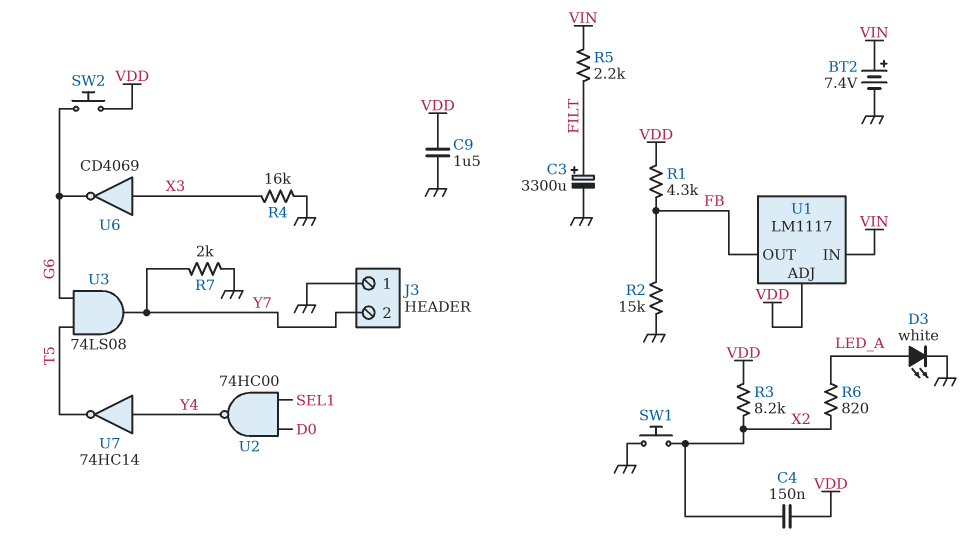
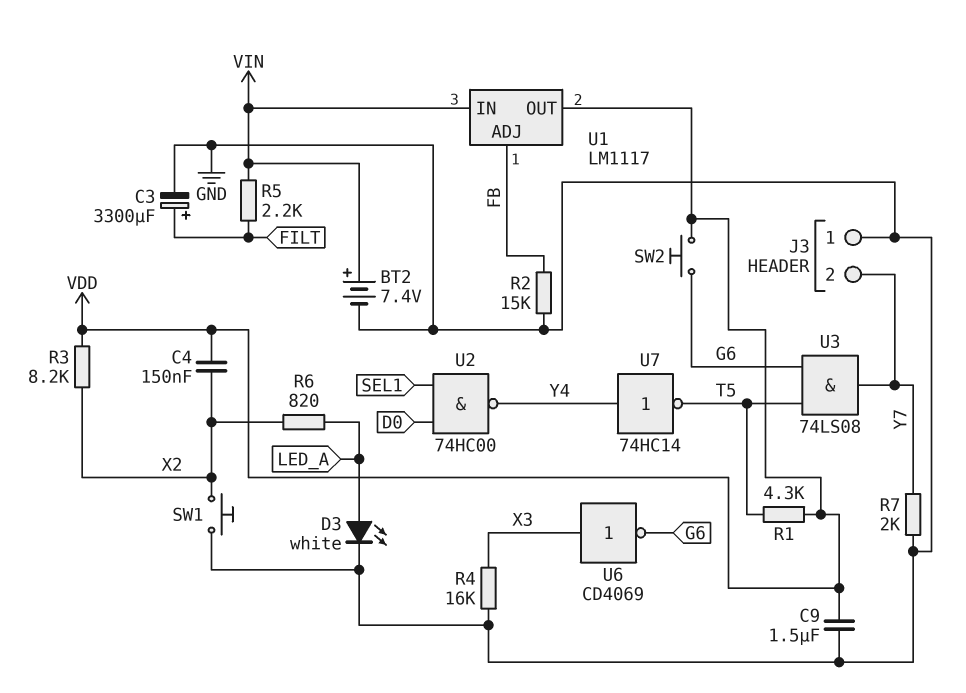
R1: 4.3k (FB, VDD) -> 4.3k (T5, VDD)
U1 pin ADJ: VDD -> FB
U1 pin OUT: FB -> VDD

